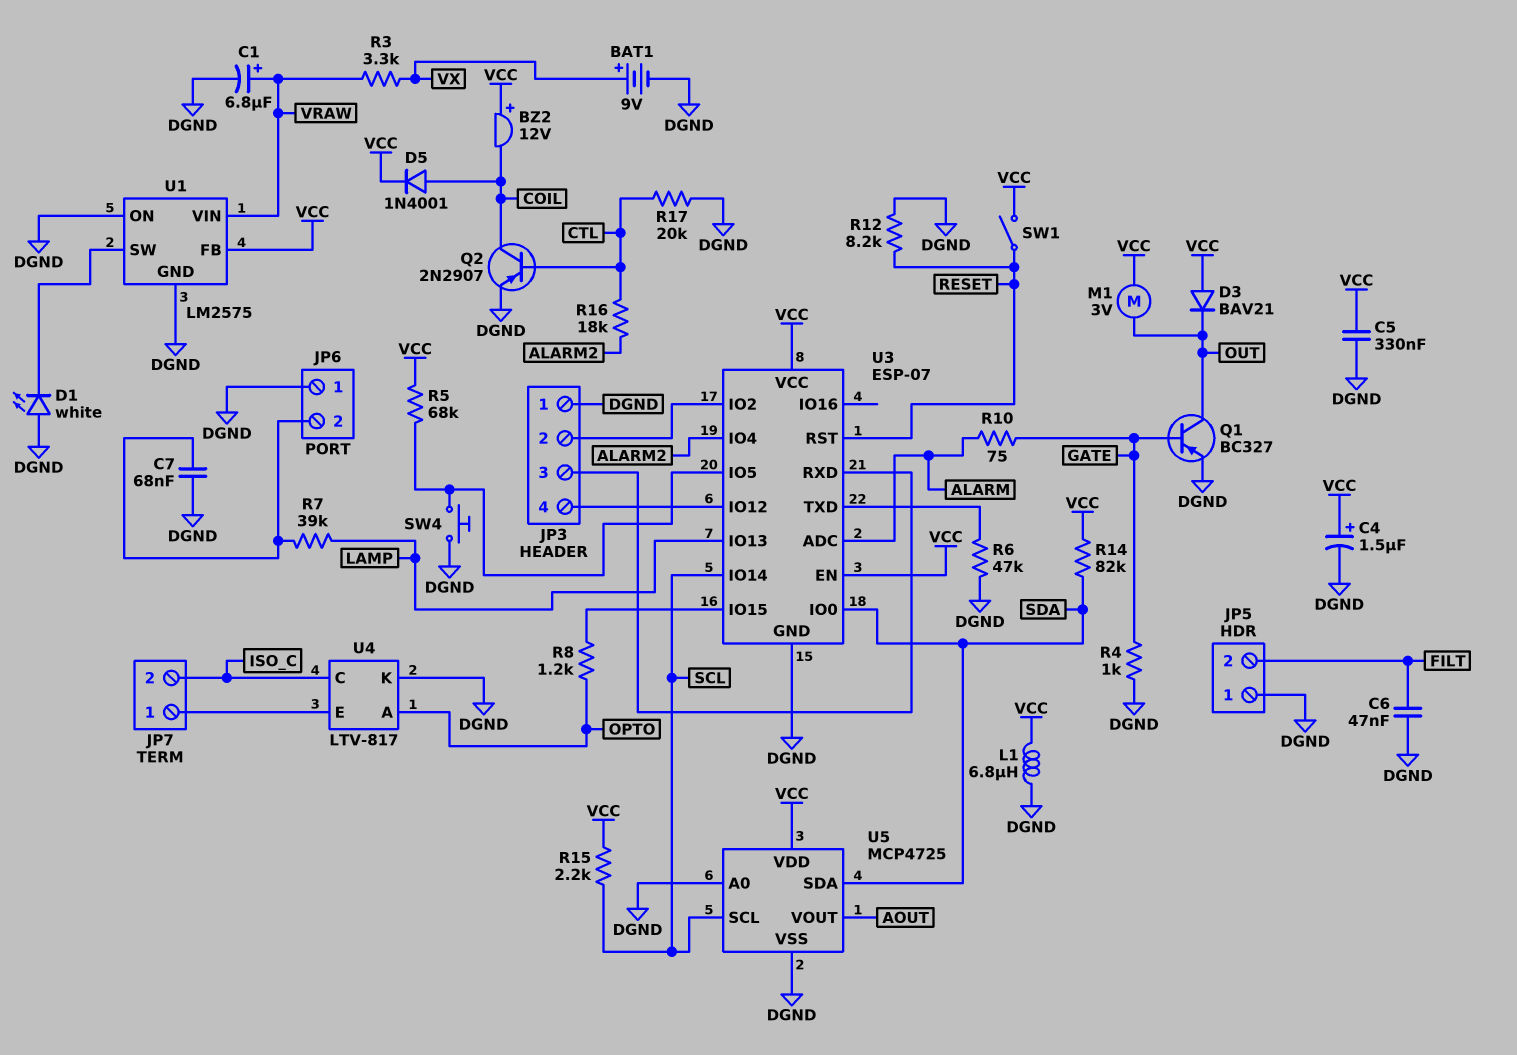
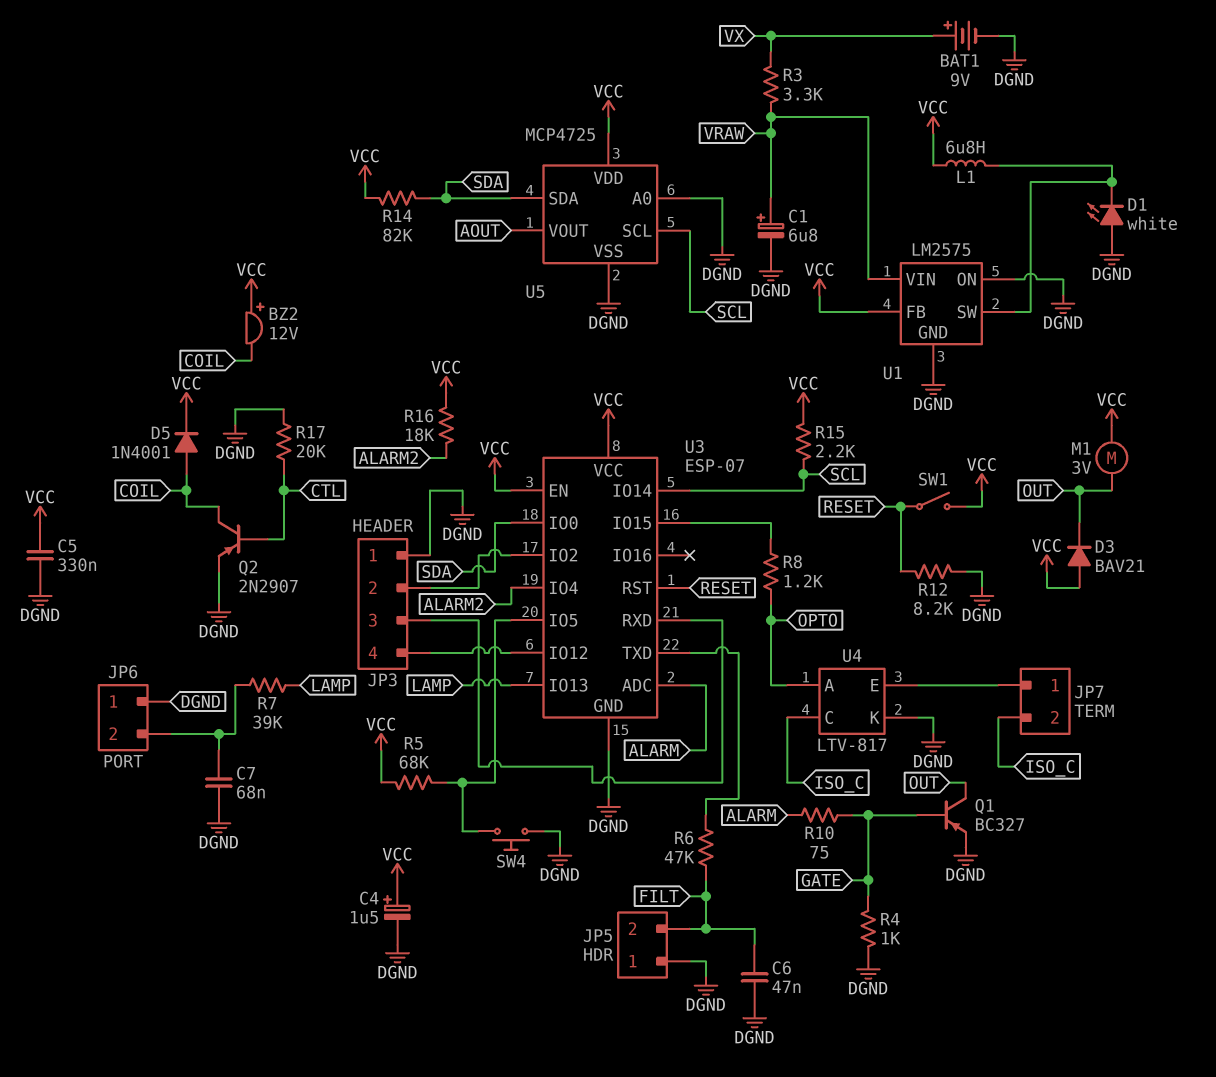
L1: 6.8uH (DGND, VCC) -> 6.8uH (U1/SW, VCC)
R6: 47k (DGND, U3/TXD) -> 47k (FILT, U3/TXD)
R16: 18k (ALARM2, CTL) -> 18k (ALARM2, VCC)

